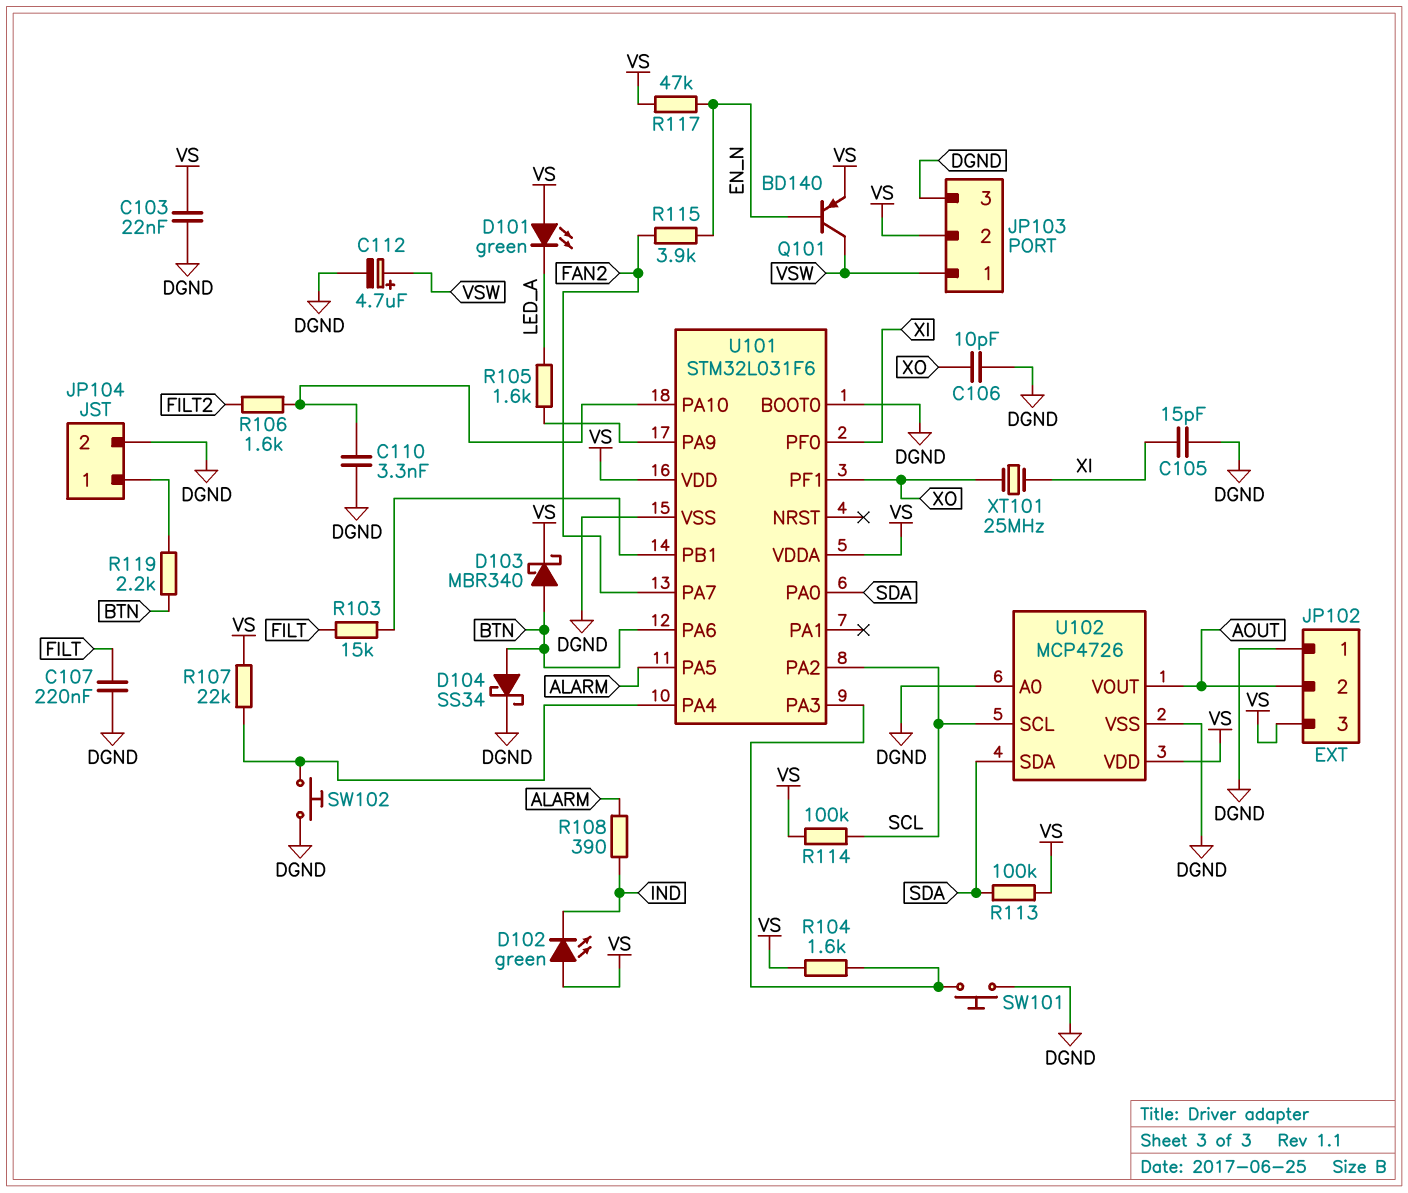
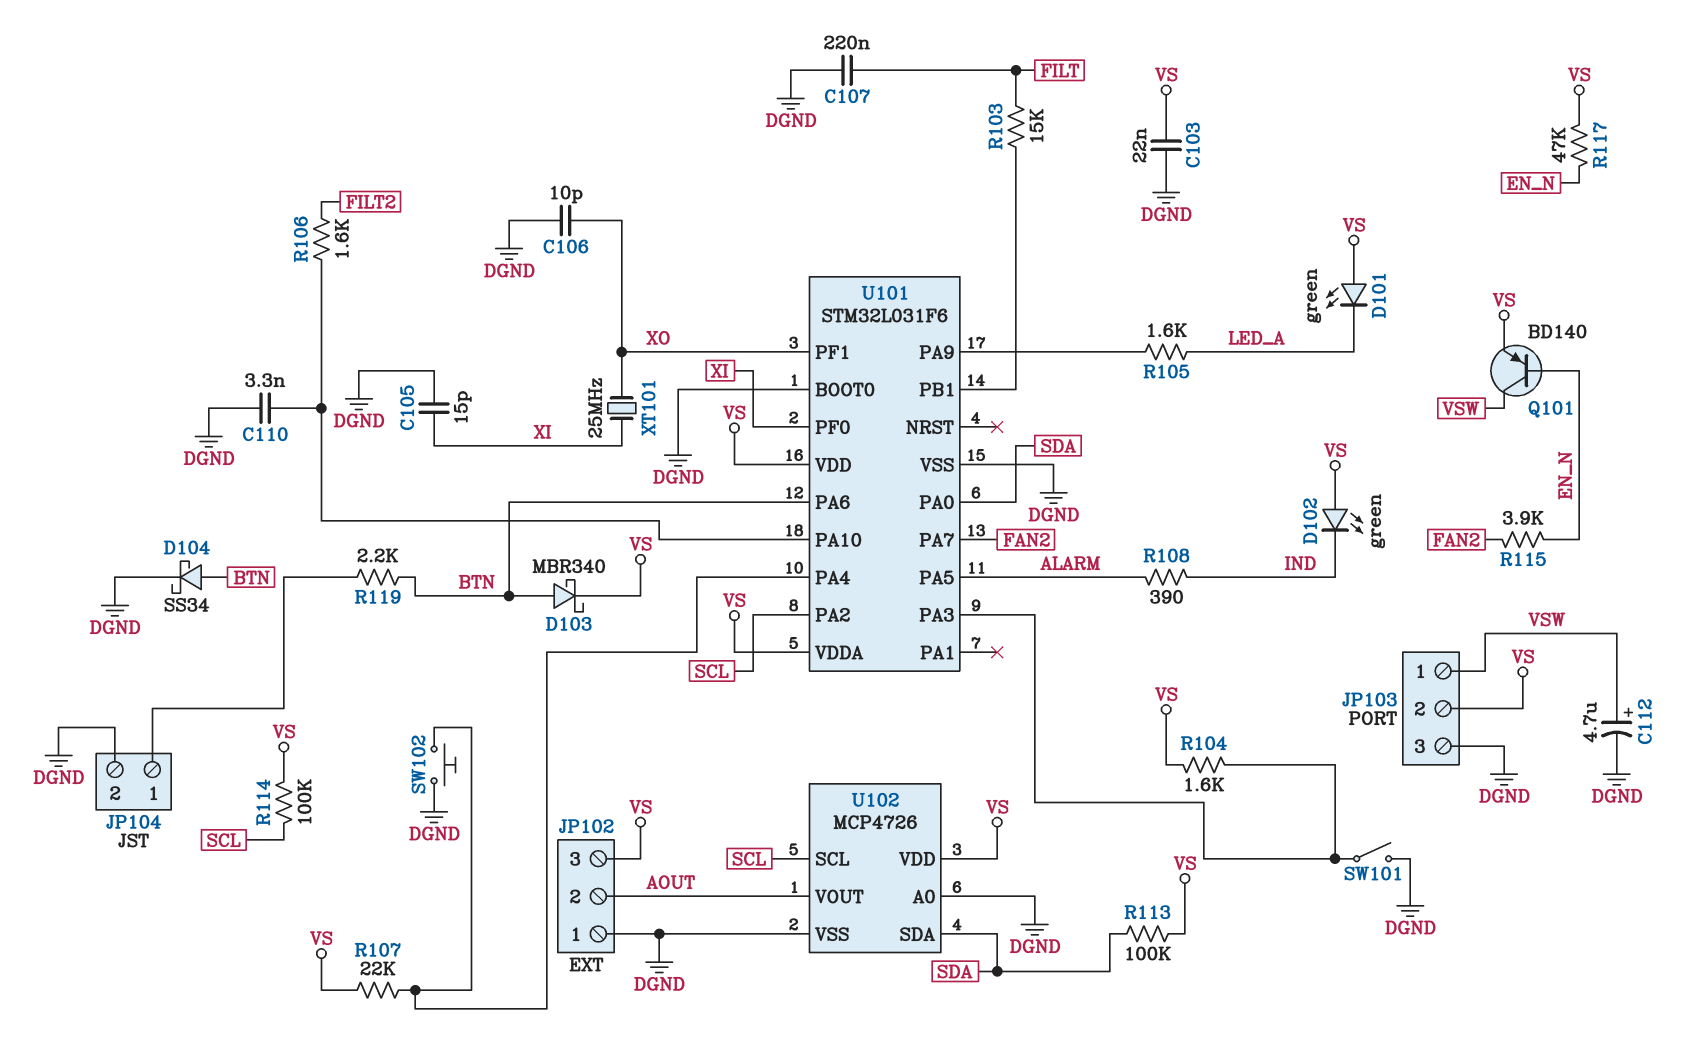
SW101: button (DGND, U101/PA3) -> switch (DGND, U101/PA3)

